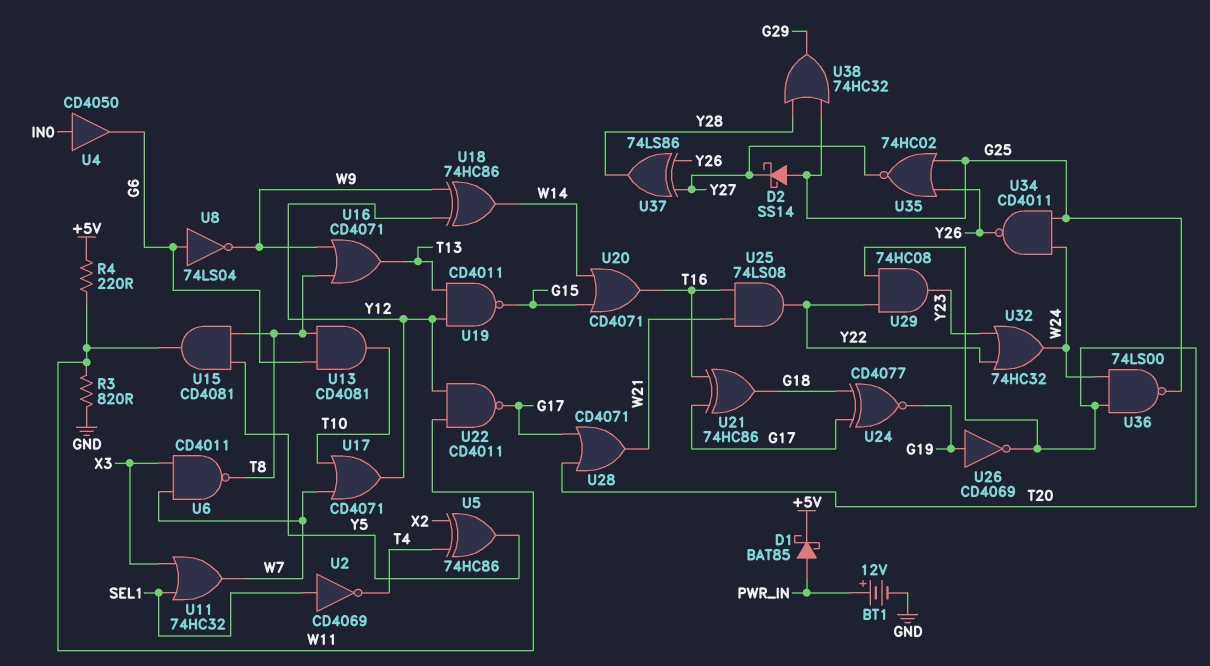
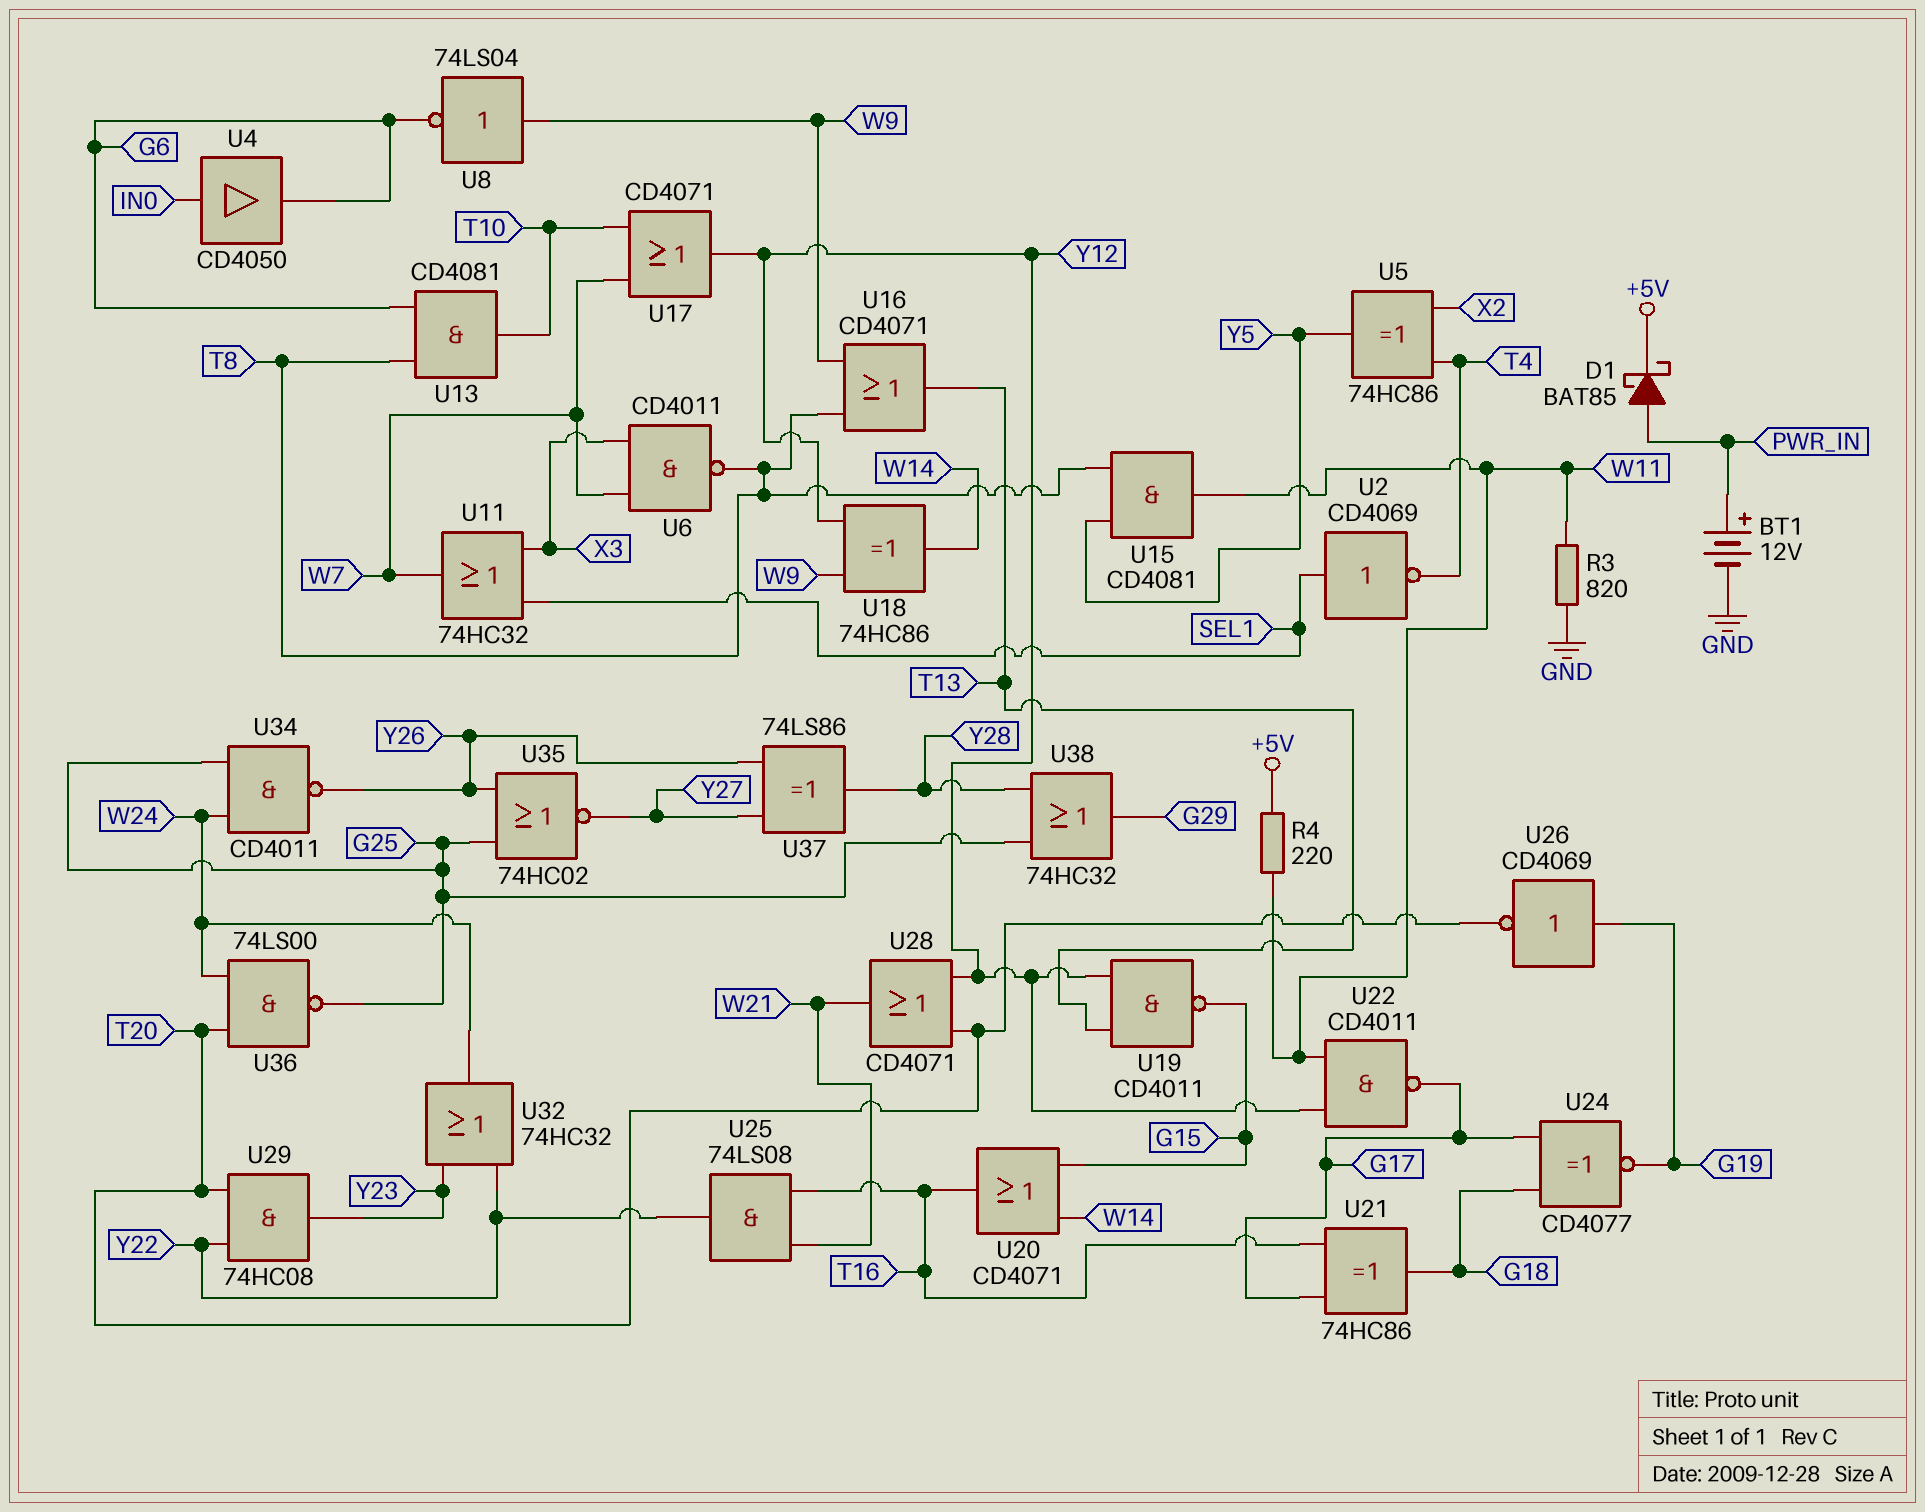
D2: schottky SS14 (A G25, K Y27) -> none
U8: NOT 74LS04 (in G6, out W9) -> NOT 74LS04 (in W9, out G6)
U28: OR CD4071 (in G17, in T20, out W21) -> OR CD4071 (in T20, in Y12, out W21)

